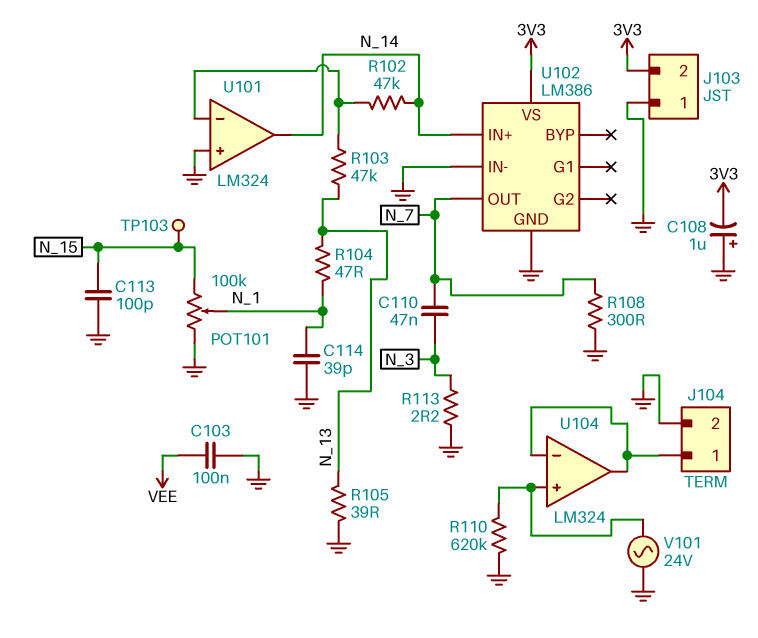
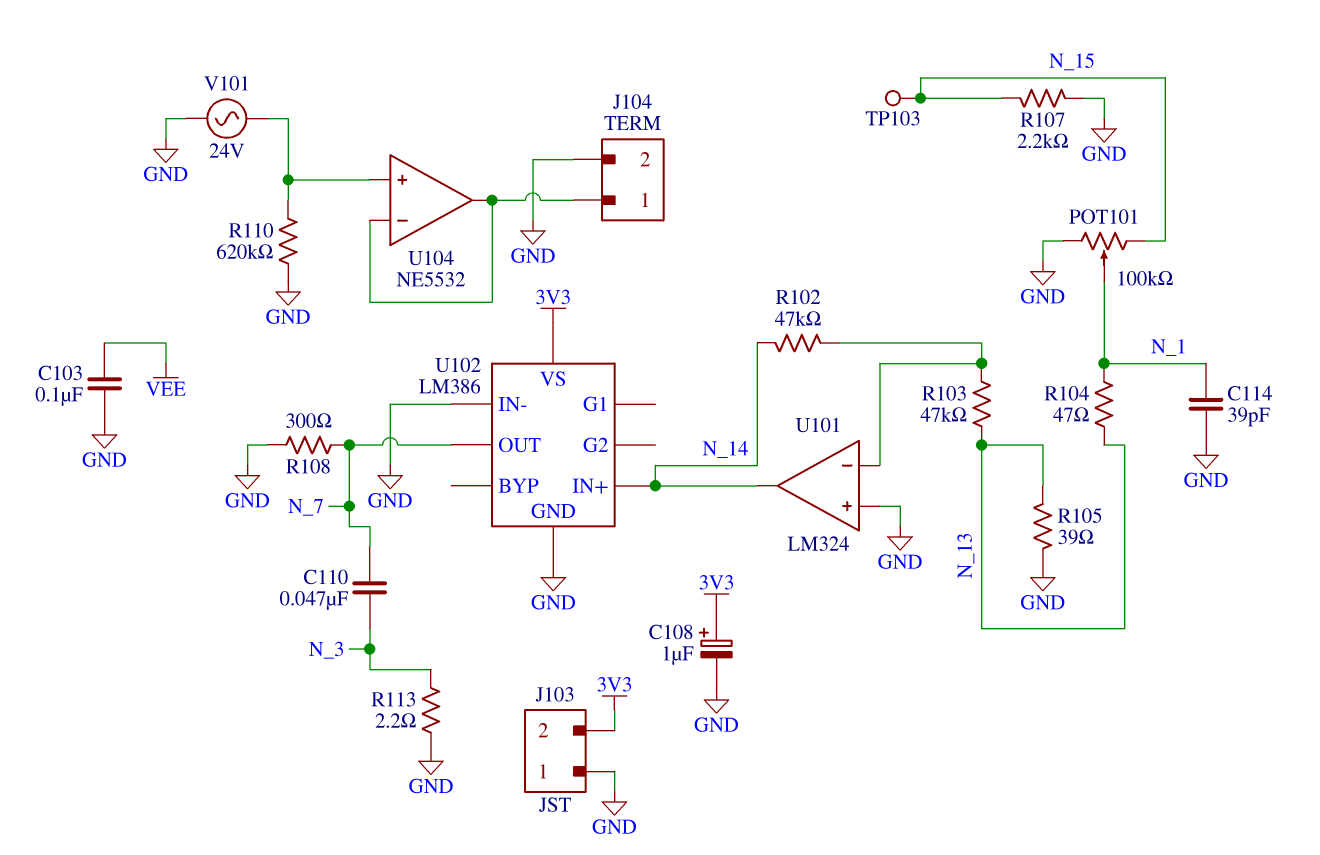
C108: 1uF (plus GND, minus 3V3) -> 1uF (plus 3V3, minus GND)
C113: 100pF (GND, N_15) -> none
R107: none -> 2.2k (GND, N_15)
U104: LM324 -> NE5532

